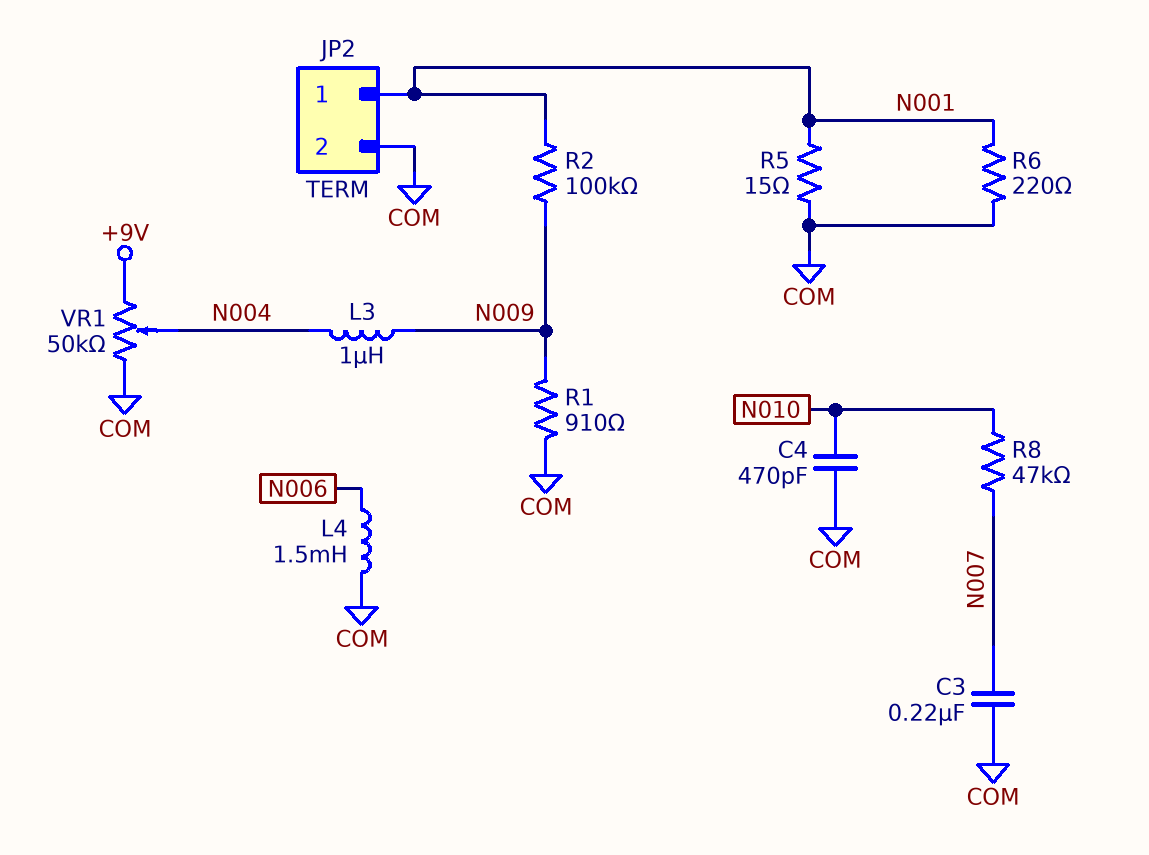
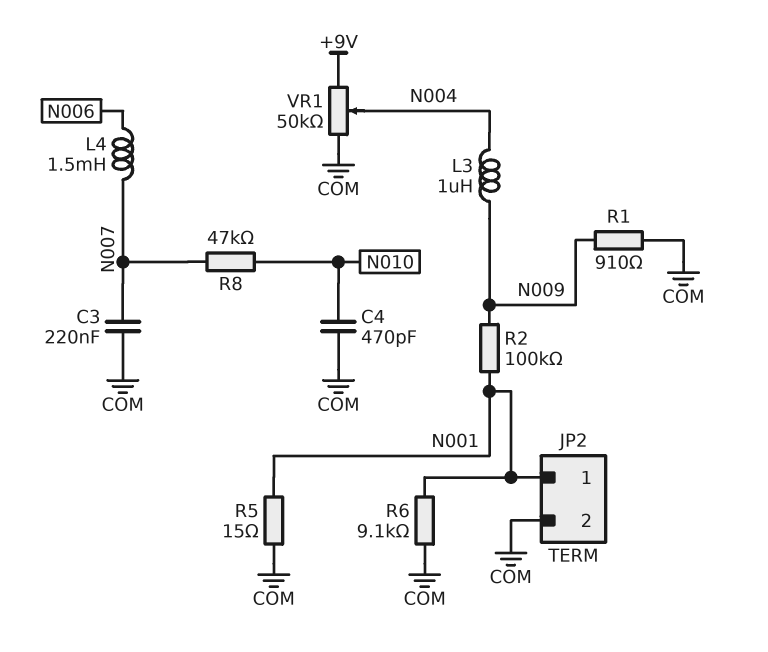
L4: 1.5mH (COM, N006) -> 1.5mH (N006, N007)
R6: 220 (COM, N001) -> 9.1k (COM, N001)

